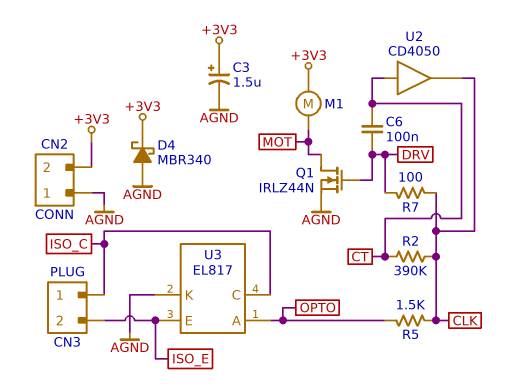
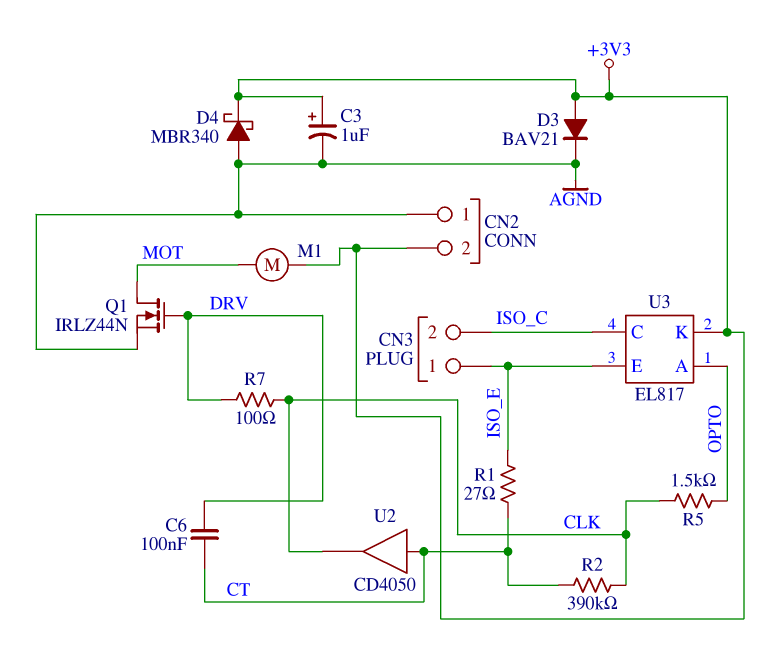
C3: 1.5uF (plus +3V3, minus AGND) -> 1uF (plus +3V3, minus AGND)
CN3 pin 1: ISO_C -> ISO_E
CN3 pin 2: ISO_E -> ISO_C
D3: none -> diode BAV21 (A +3V3, K AGND)
R1: none -> 27 (CT, ISO_E)
U3 pin K: AGND -> +3V3

